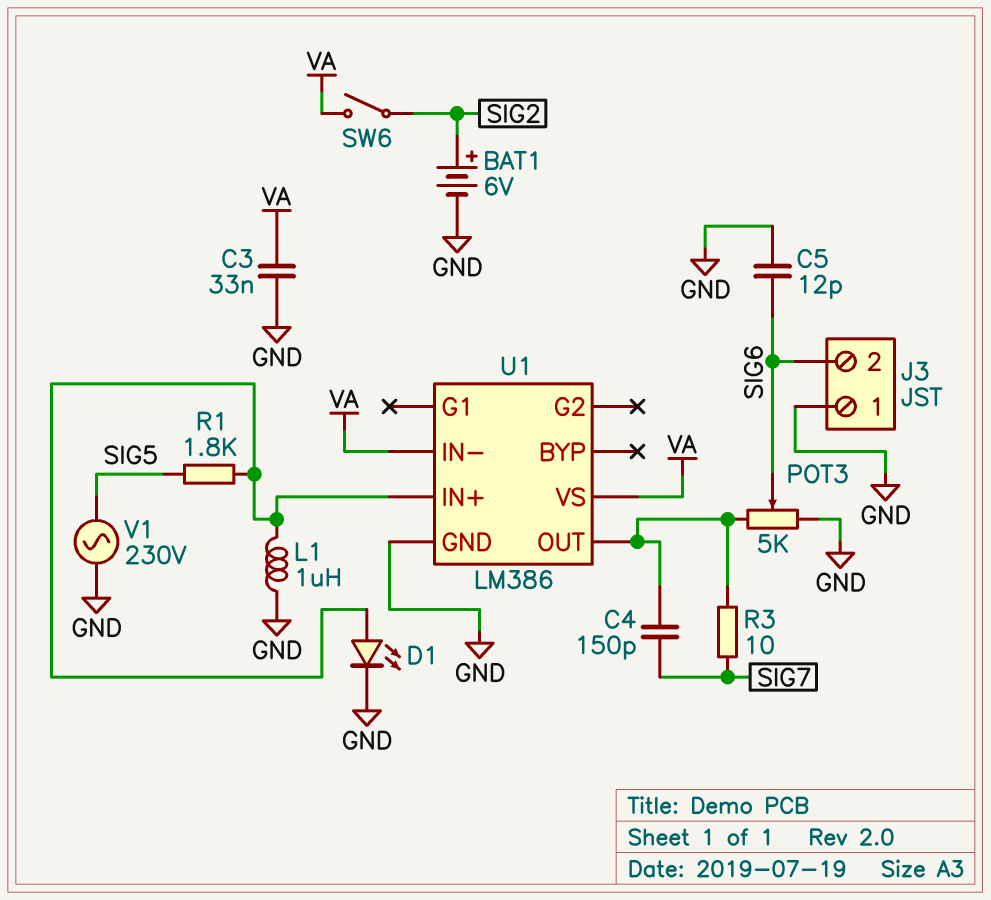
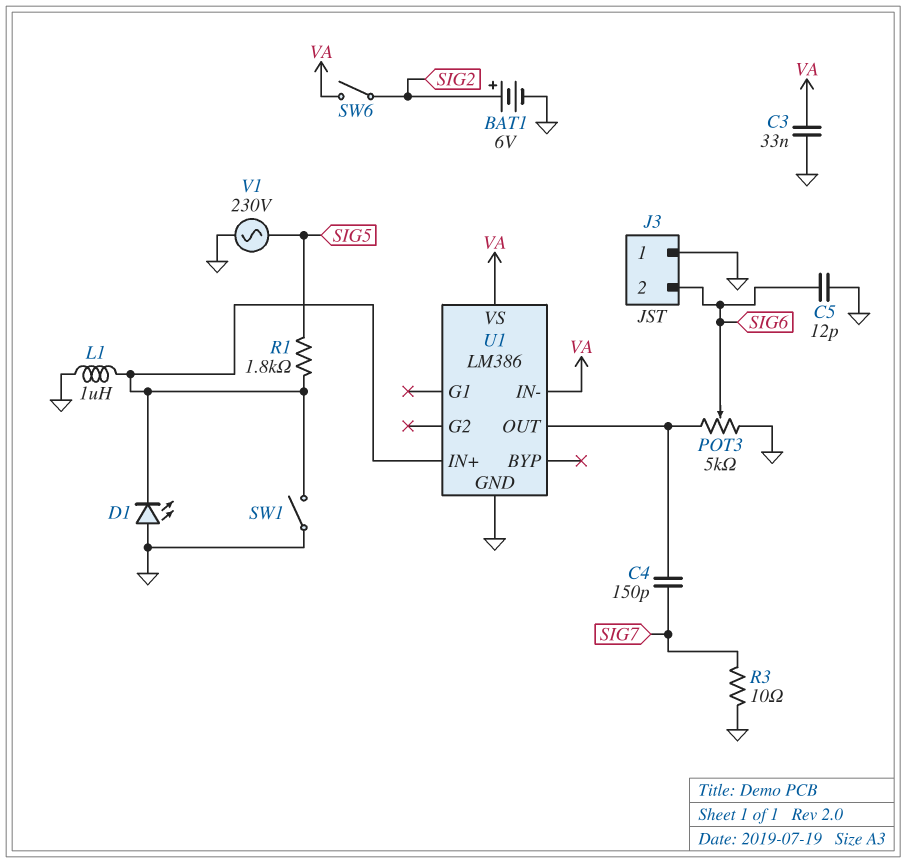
D1: LED (A U1/IN+, K GND) -> LED (A GND, K U1/IN+)
R3: 10 (SIG7, U1/OUT) -> 10 (GND, SIG7)
SW1: none -> switch (GND, U1/IN+)

